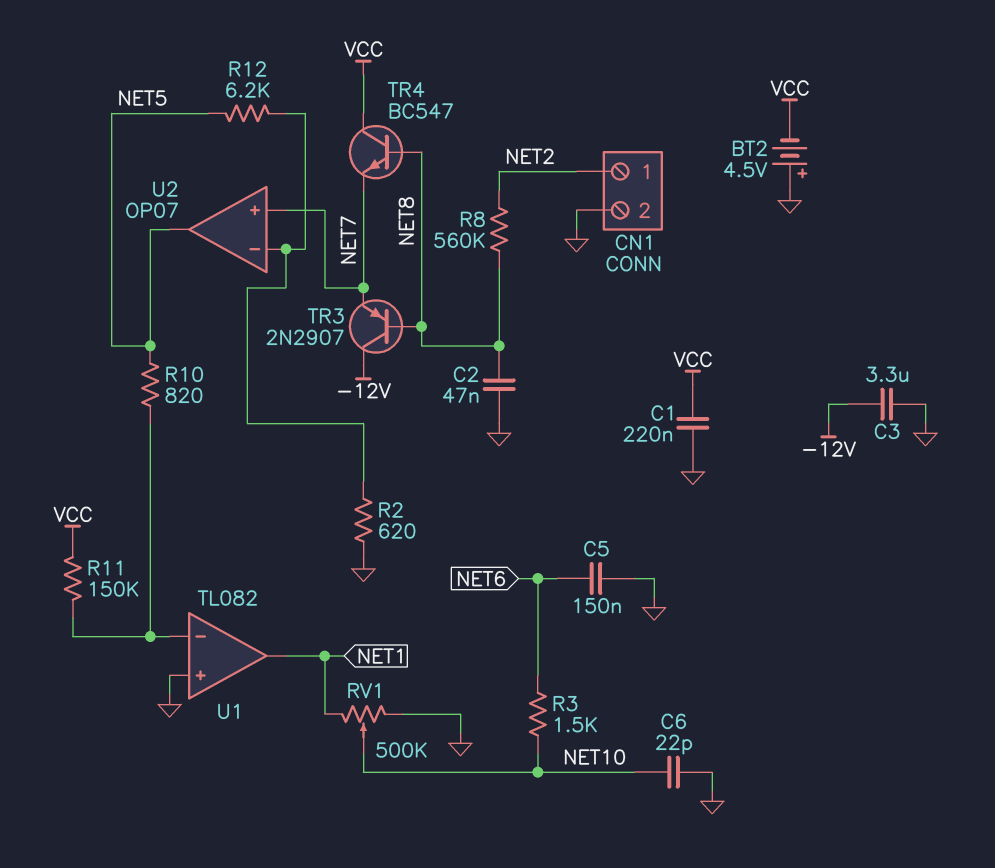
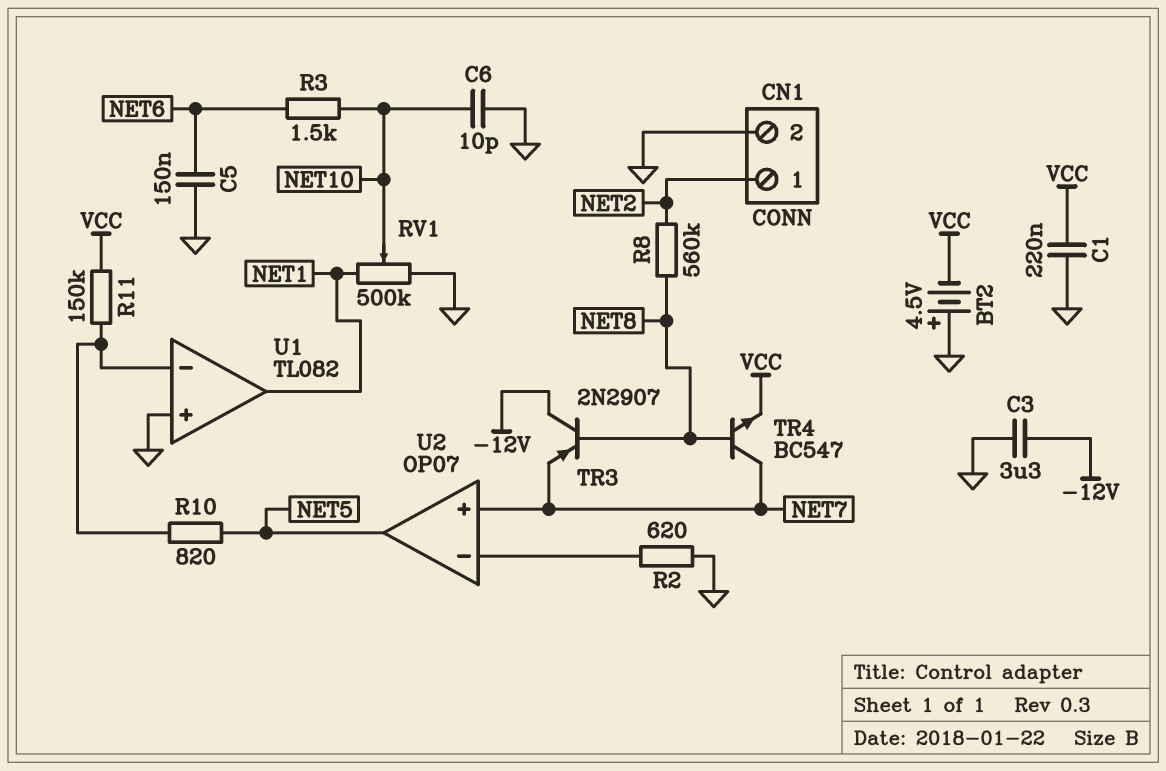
C2: 47nF (GND, NET8) -> none
C6: 22pF (GND, NET10) -> 10pF (GND, NET10)
R12: 6.2k (NET5, U2/in-) -> none
TR4: NPN BC547 (B NET8, C VCC, E NET7) -> NPN BC547 (B NET8, C NET7, E VCC)

